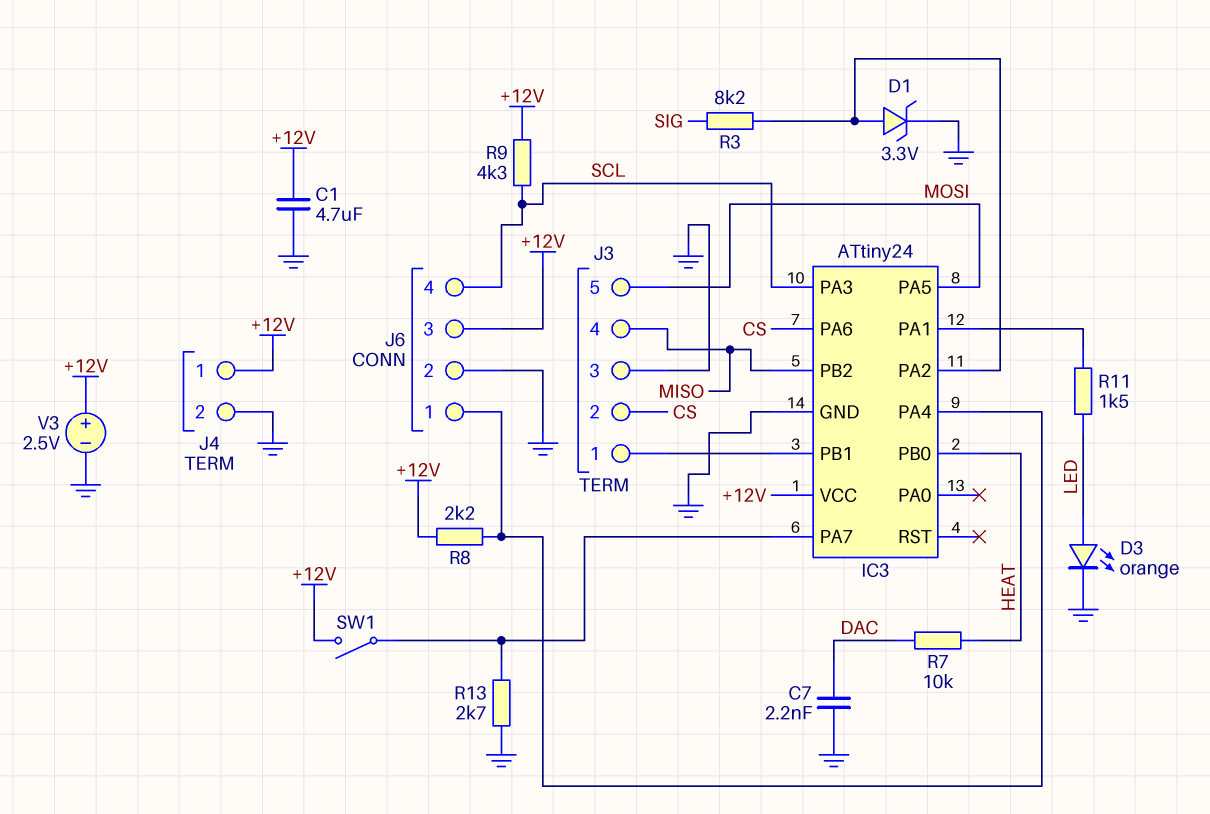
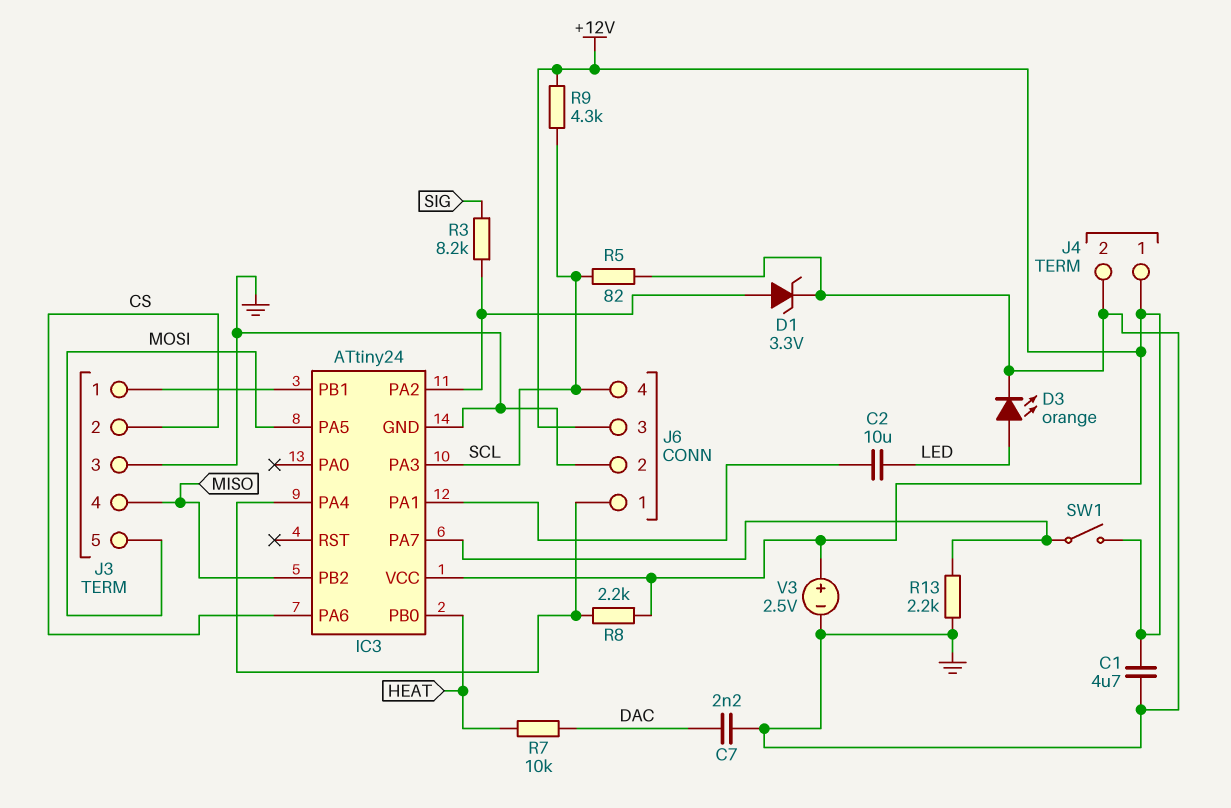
C2: none -> 10uF (IC3/PA1, LED)
R5: none -> 82 (GND, SCL)
R11: 1.5k (IC3/PA1, LED) -> none
R13: 2.7k (GND, IC3/PA7) -> 2.2k (GND, IC3/PA7)

